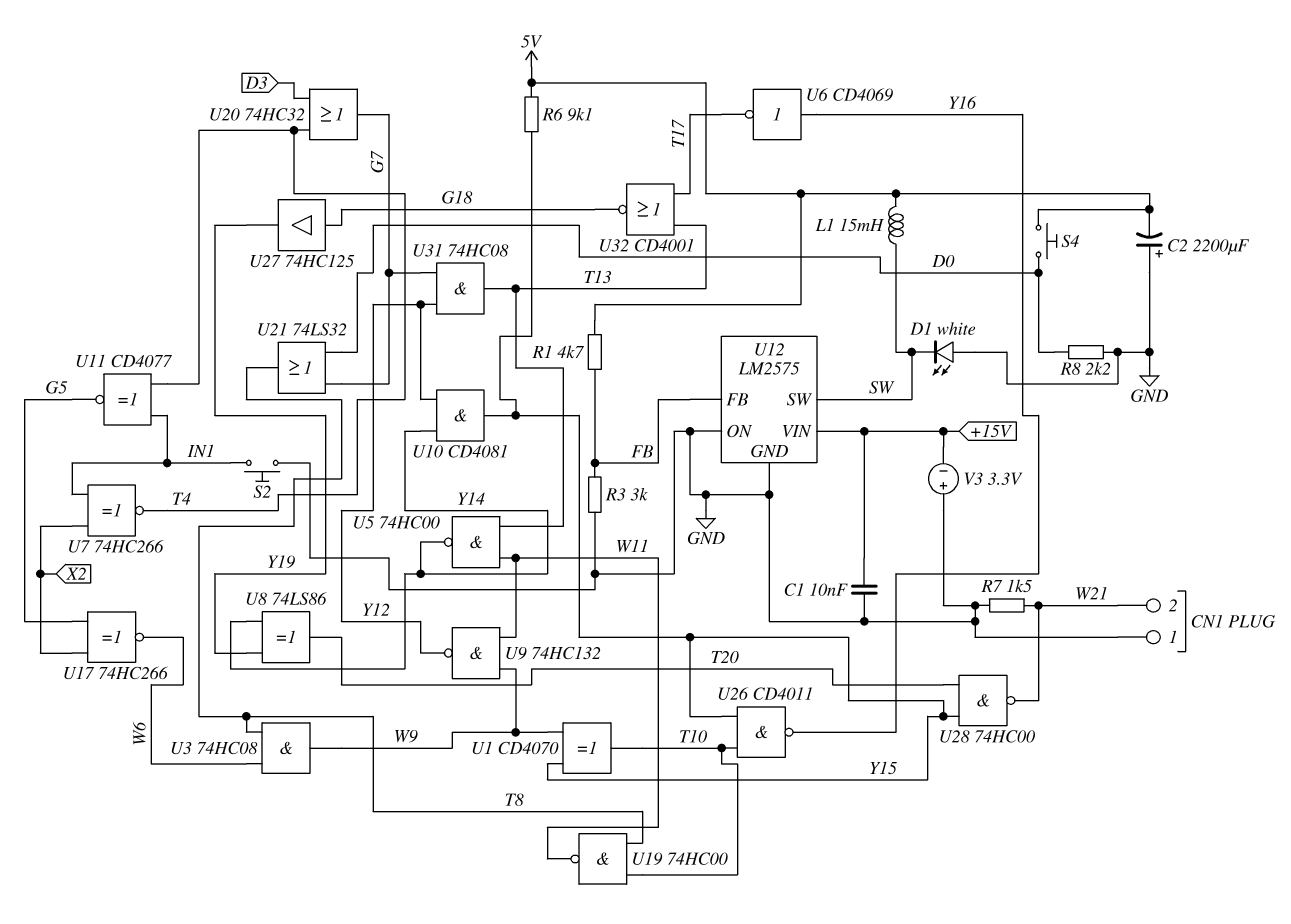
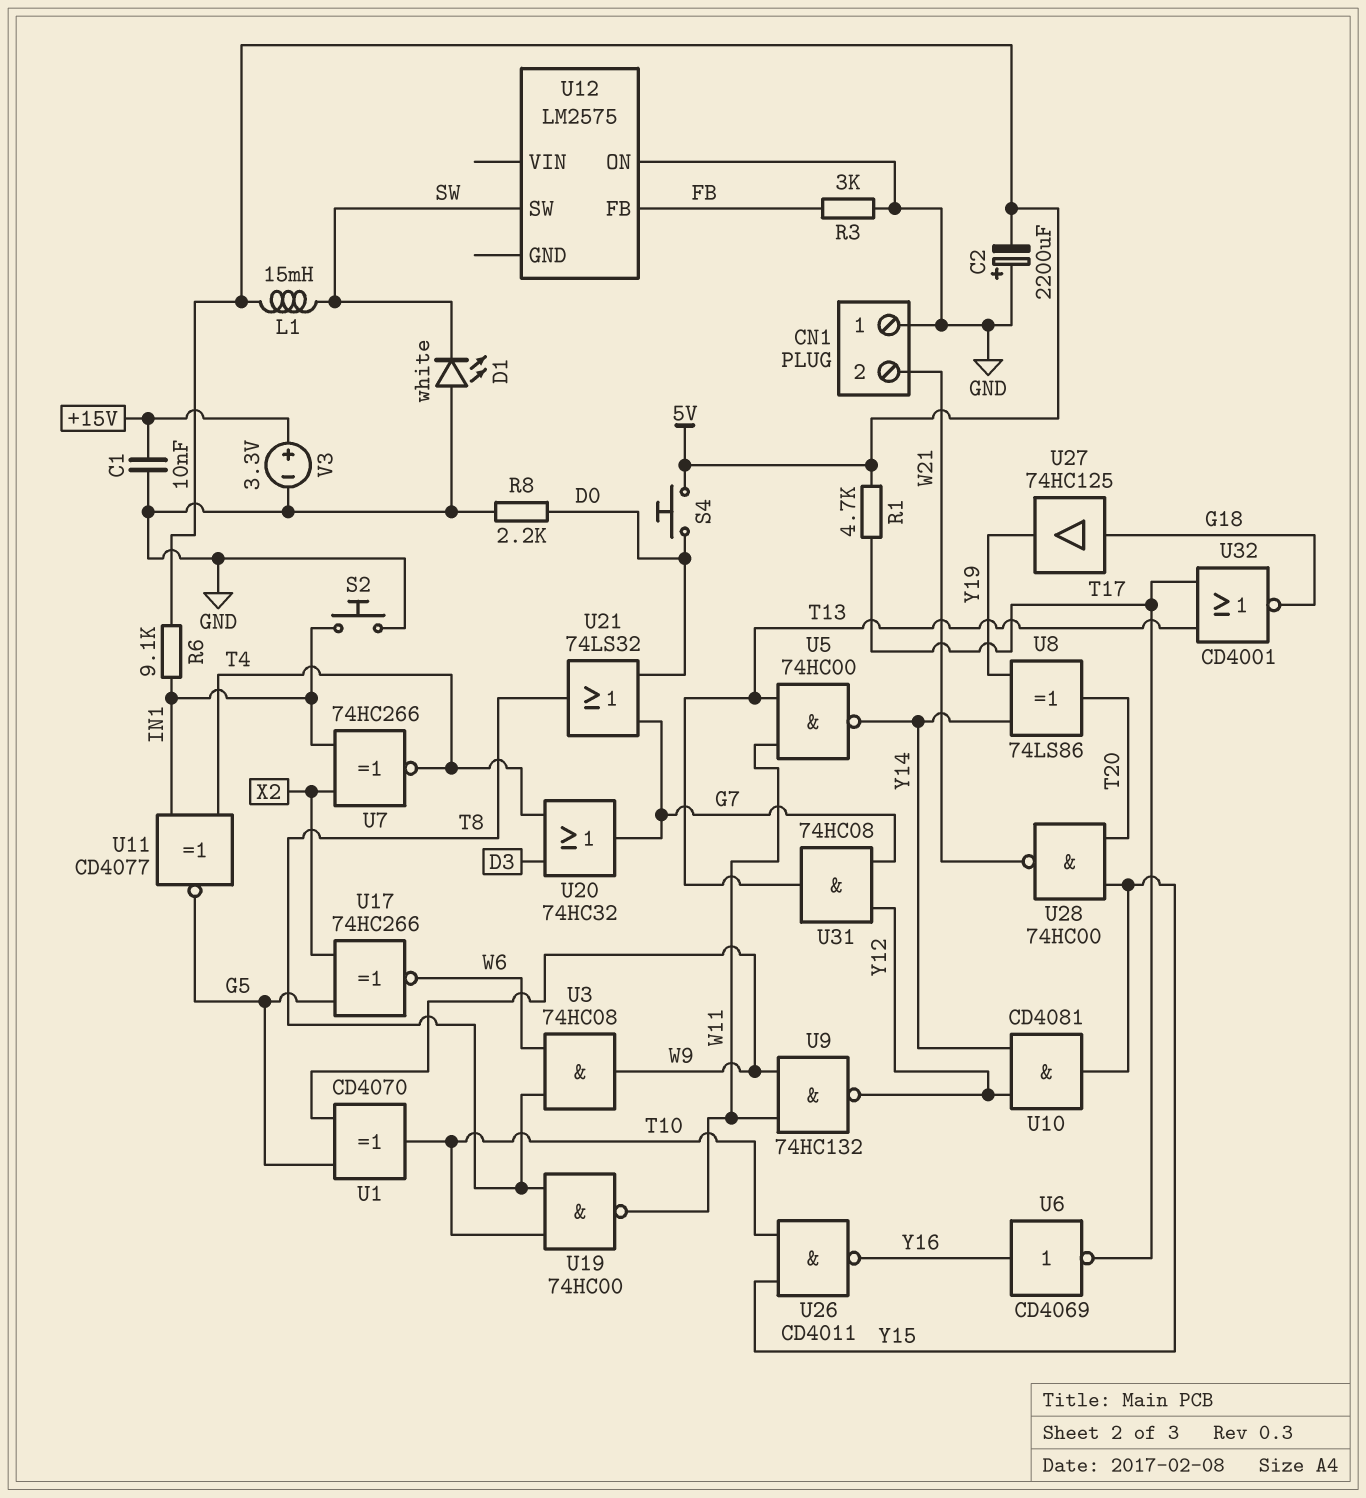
R1: 4.7k (5V, FB) -> 4.7k (5V, T17)
R6: 9.1k (5V, Y15) -> 9.1k (5V, IN1)
R7: 1.5k (GND, W21) -> none
U1: XOR CD4070 (in W9, in Y15, out T10) -> XOR CD4070 (in G5, in W9, out T10)
U12 pin GND: GND -> none
U12 pin VIN: +15V -> none
V3: 3.3V (plus GND, minus +15V) -> 3.3V (plus +15V, minus GND)

